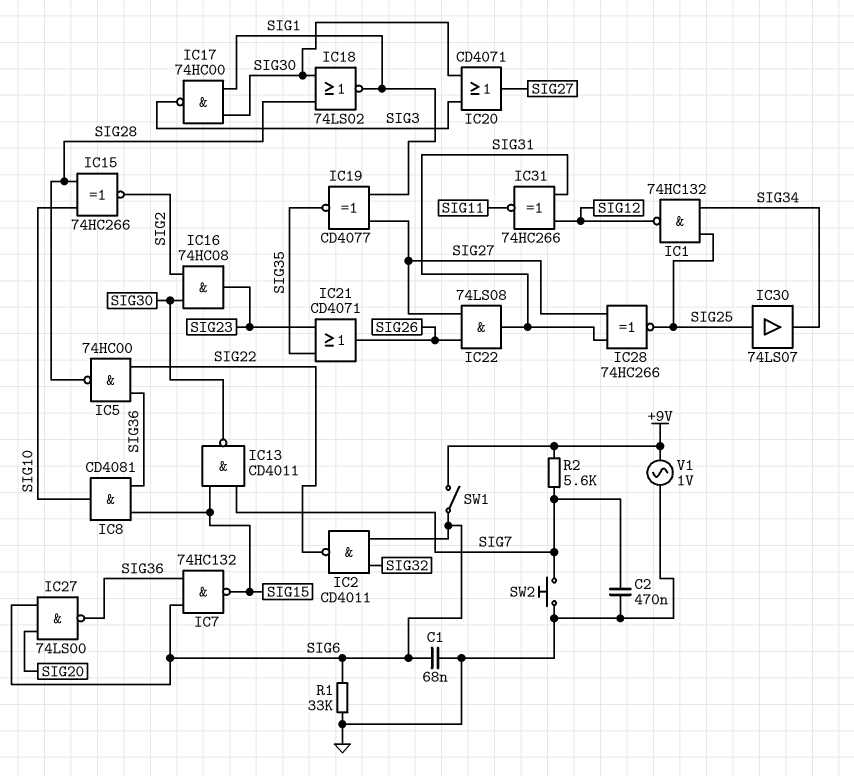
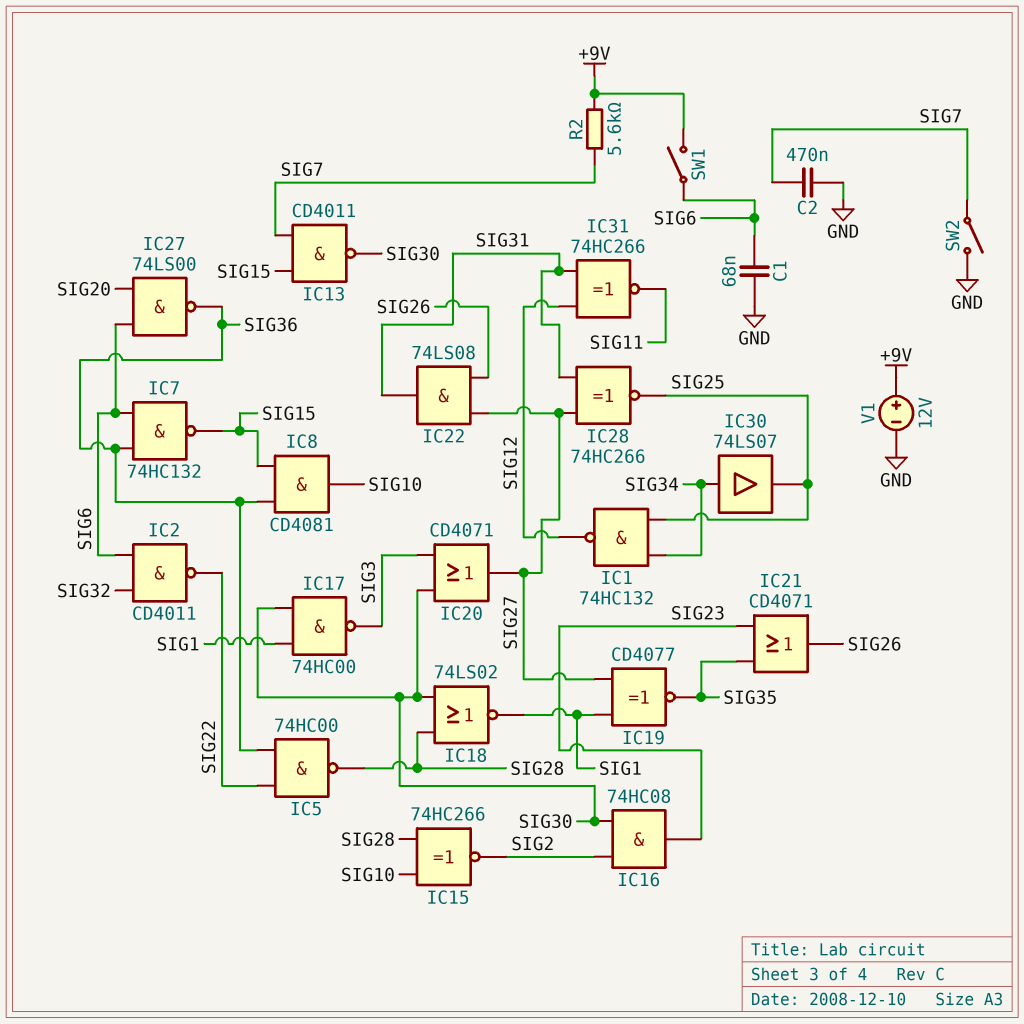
IC30: buffer 74LS07 (in SIG25, out SIG34) -> buffer 74LS07 (in SIG34, out SIG25)
R1: 33k (GND, SIG6) -> none
SW2: button (GND, SIG7) -> switch (GND, SIG7)
V1: AC 1V (+9V, GND) -> 12V (plus +9V, minus GND)

